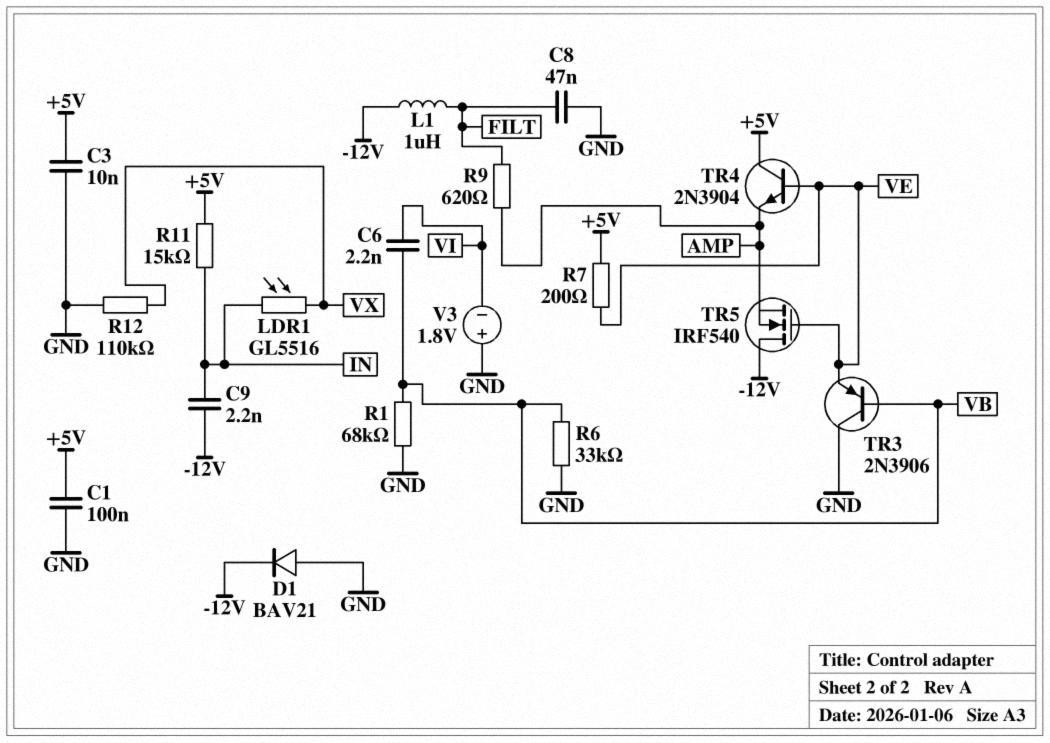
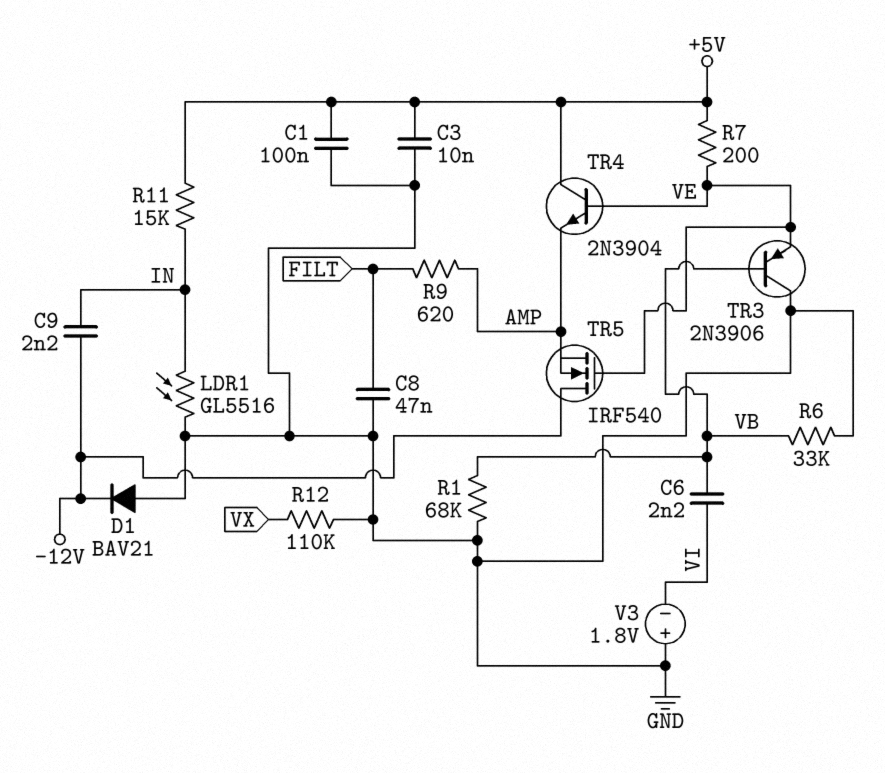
L1: 1uH (-12V, FILT) -> none
LDR1: GL5516 (IN, VX) -> GL5516 (GND, IN)

